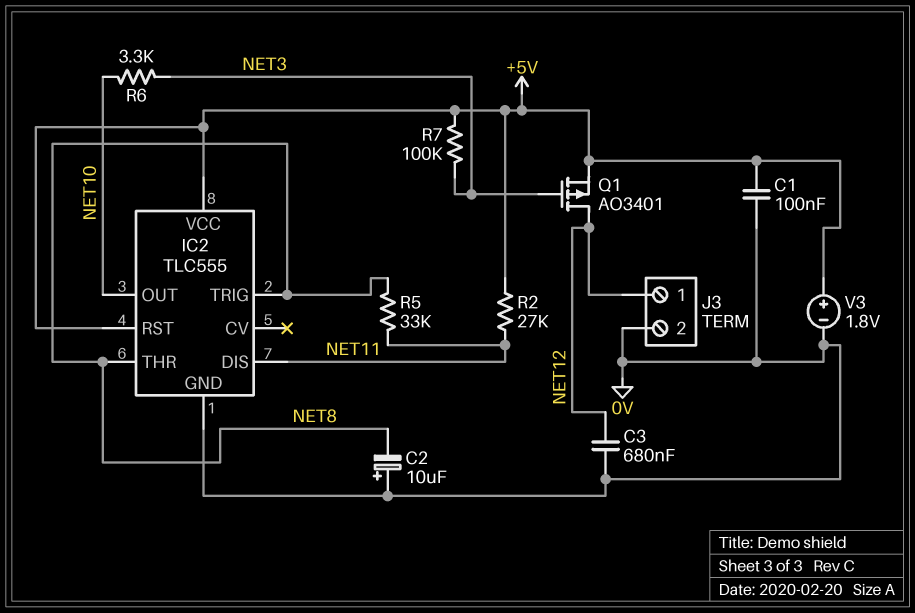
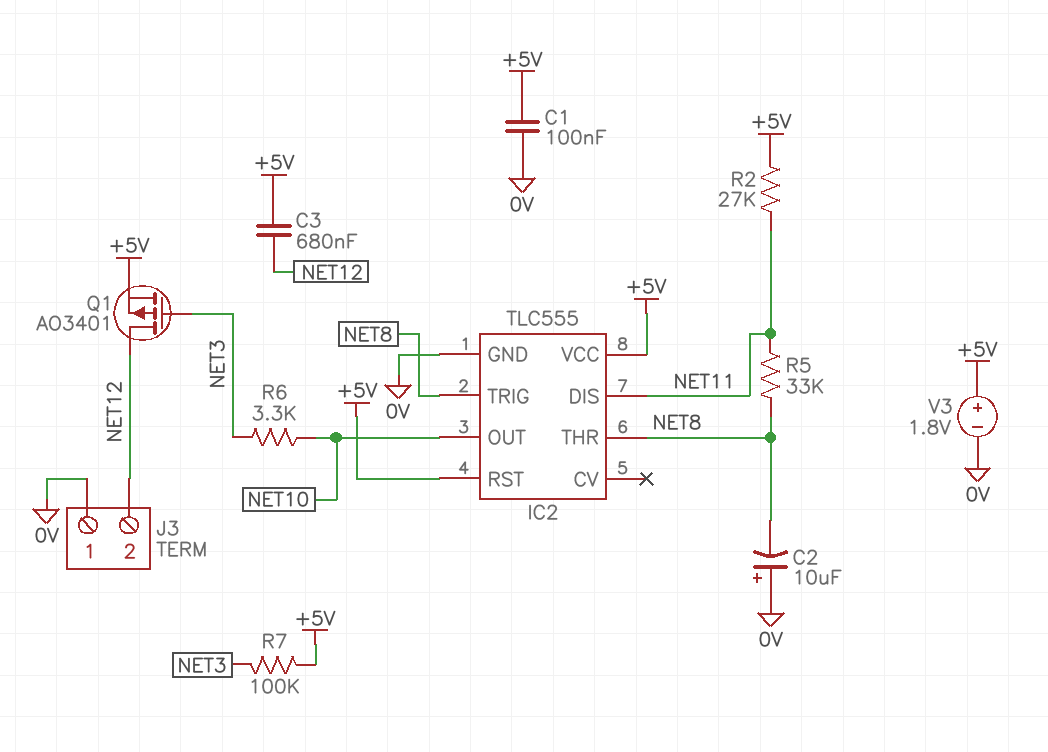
C3: 680nF (0V, NET12) -> 680nF (+5V, NET12)
J3 pin 1: NET12 -> 0V
J3 pin 2: 0V -> NET12

